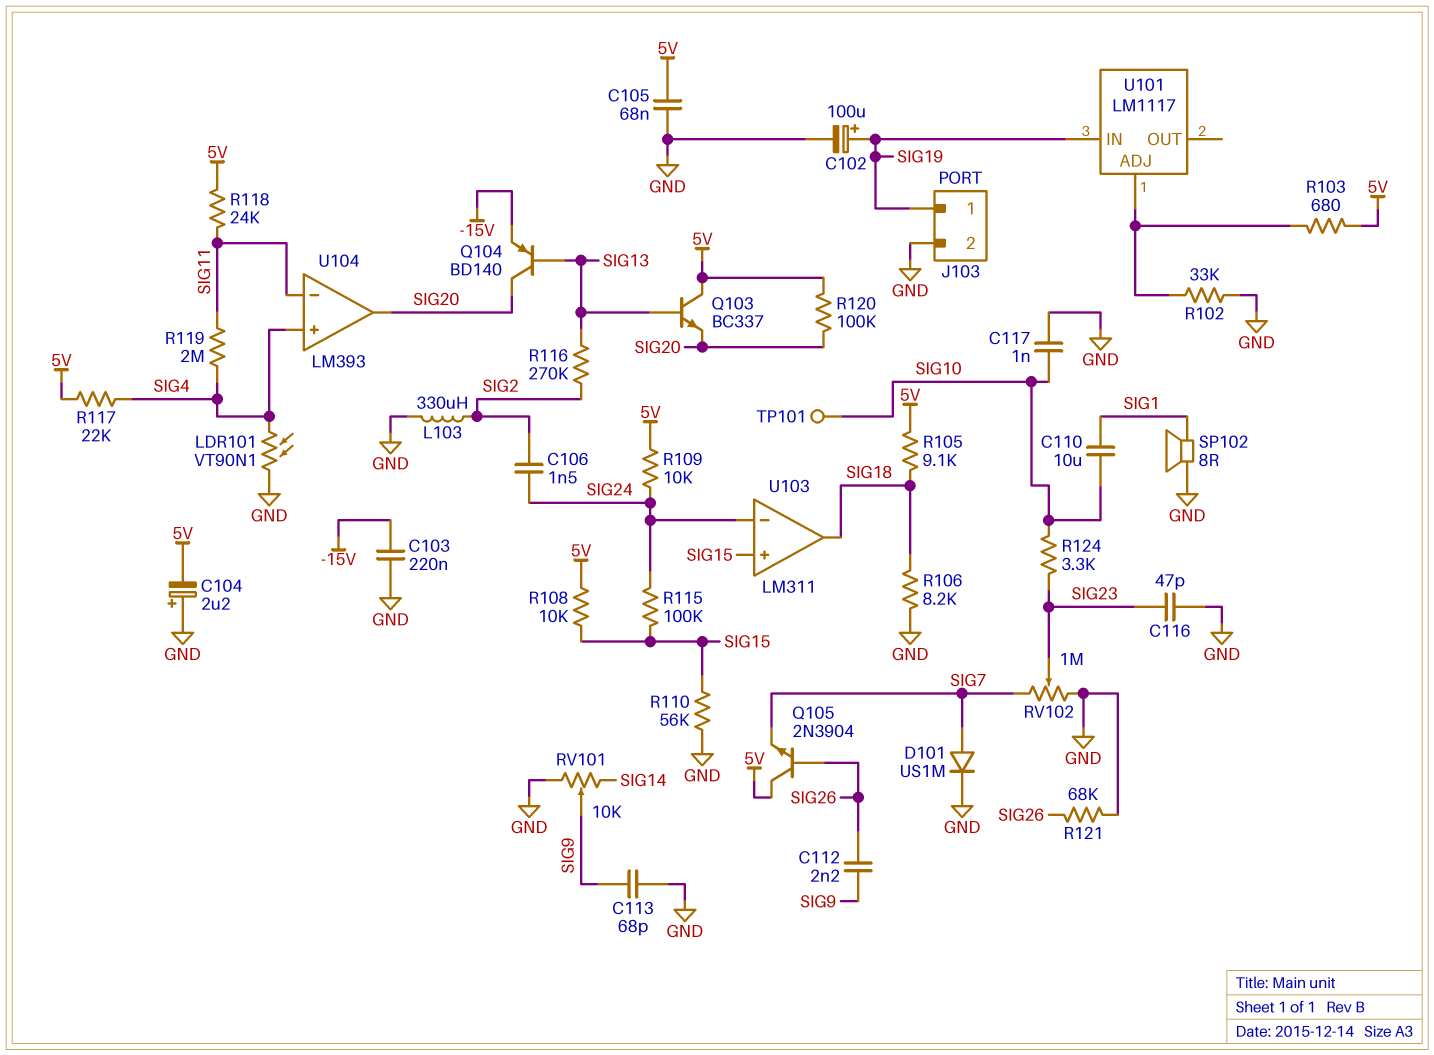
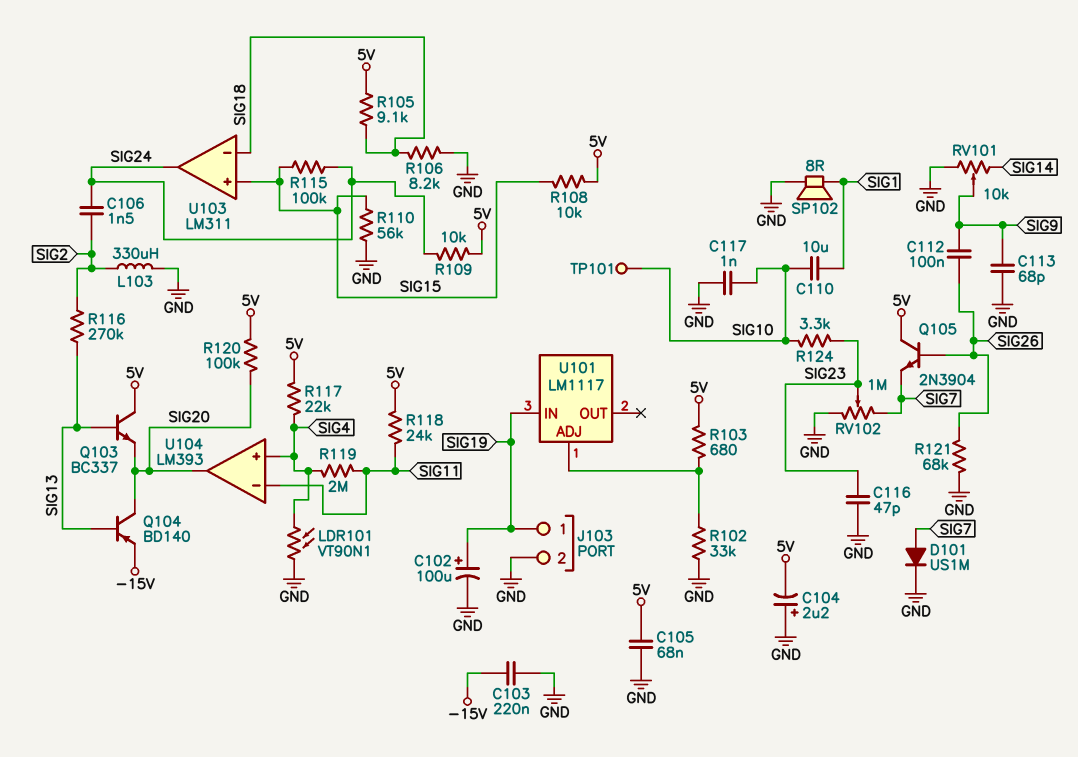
C112: 2.2nF (SIG9, SIG26) -> 100nF (SIG9, SIG26)
U103 pin in-: SIG24 -> SIG18
U103 pin out: SIG18 -> SIG24

